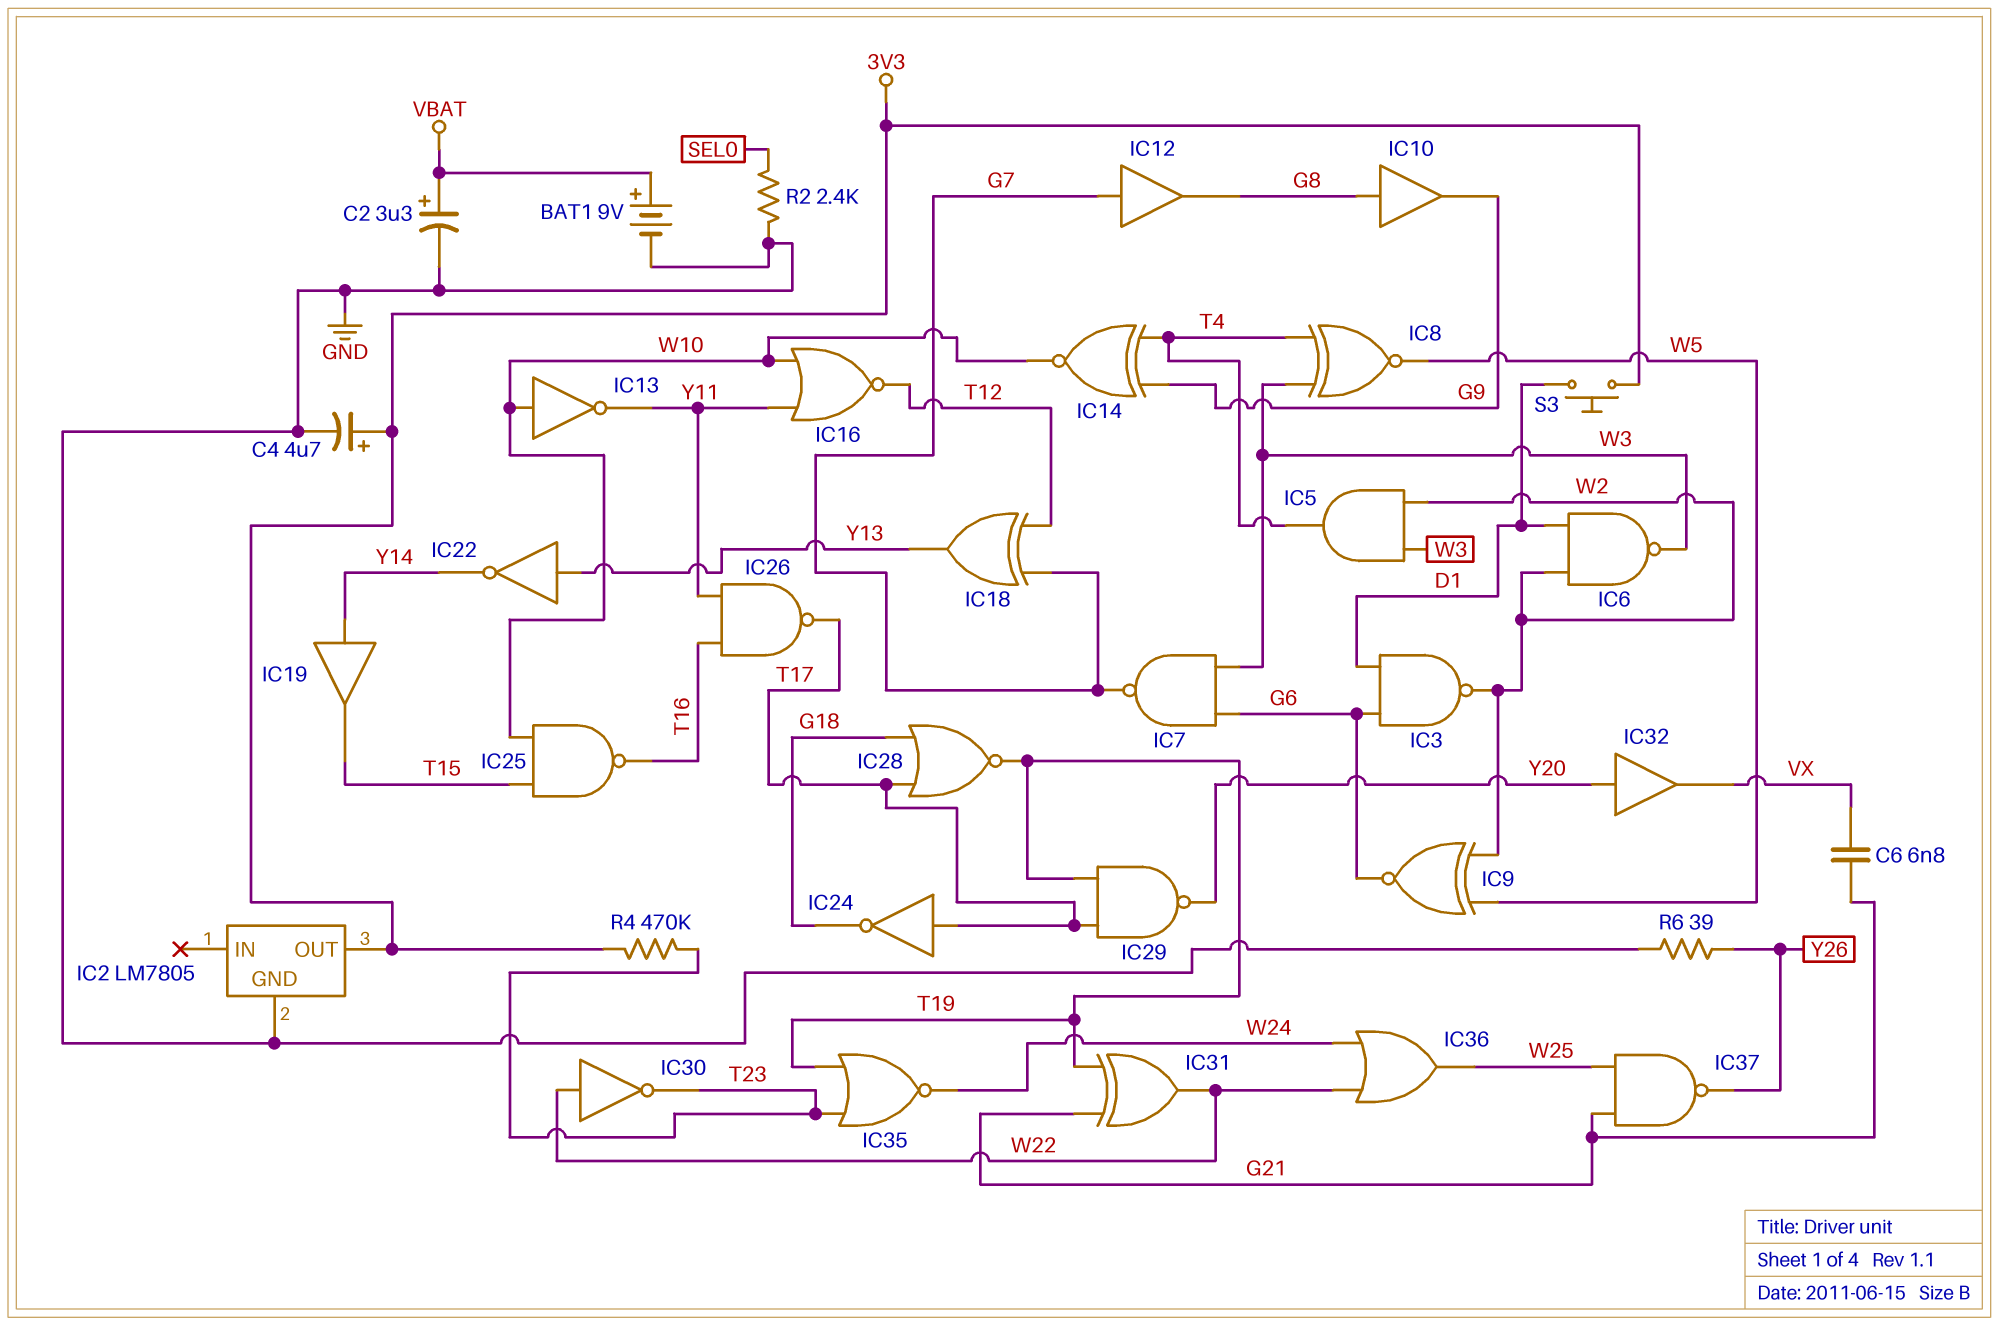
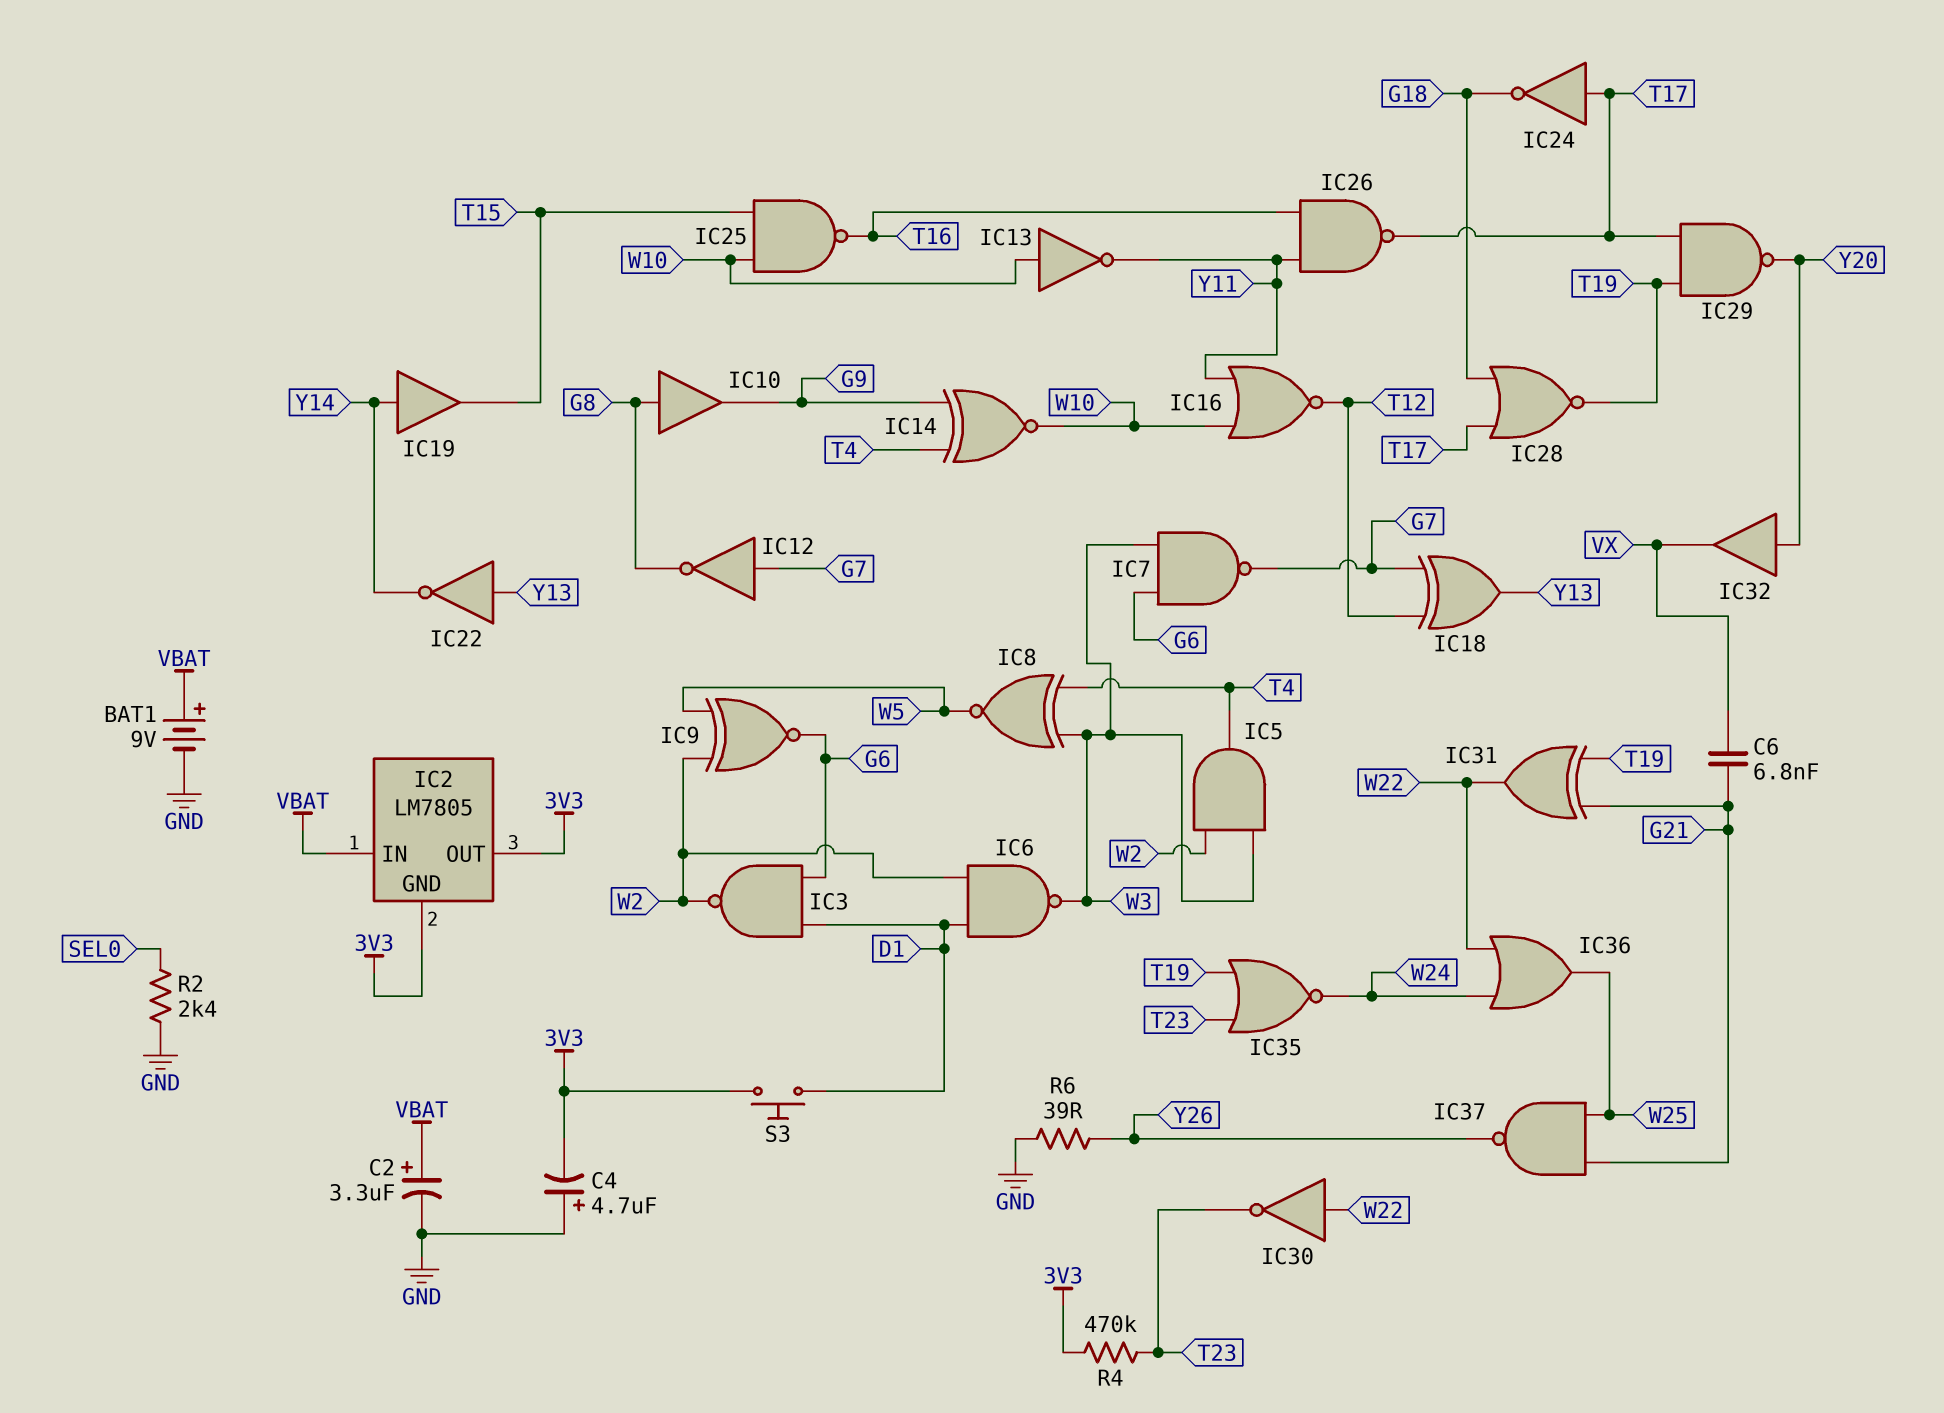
C4: 4.7uF (plus 3V3, minus GND) -> 4.7uF (plus GND, minus 3V3)
IC2 pin GND: GND -> 3V3
IC2 pin IN: none -> VBAT
IC12: buffer (in G7, out G8) -> NOT (in G7, out G8)

